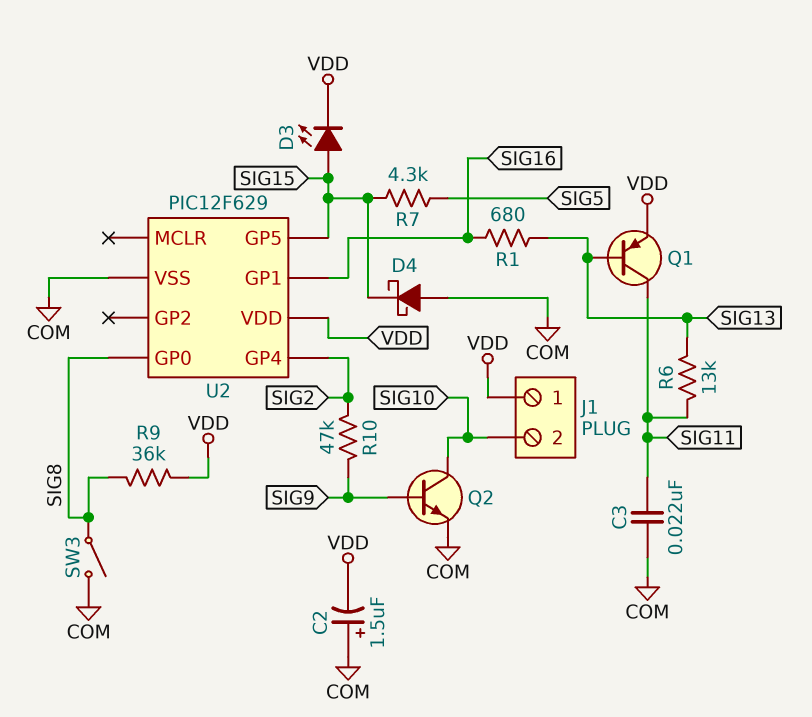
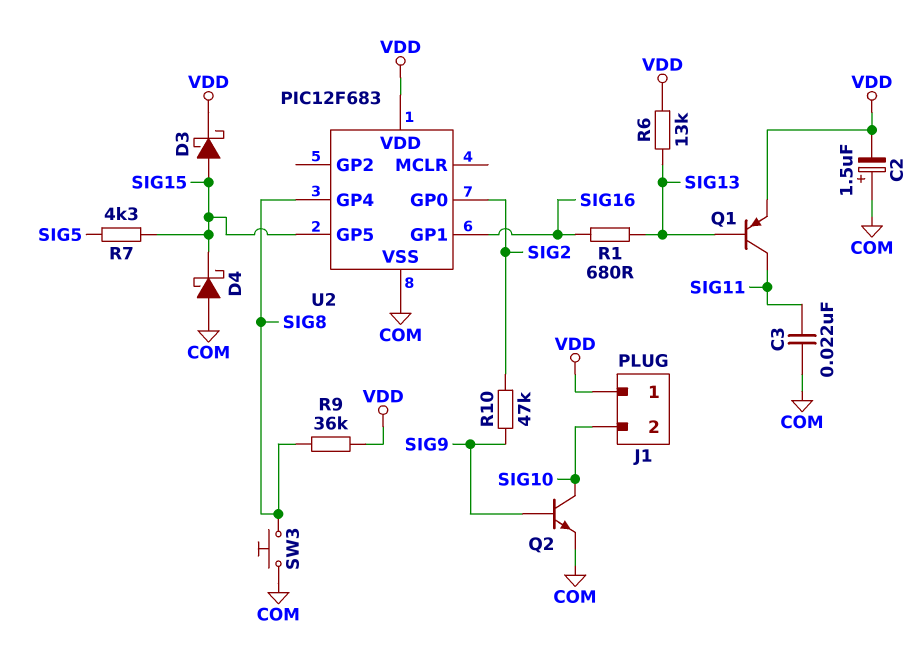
D3: LED (A SIG15, K VDD) -> schottky (A SIG15, K VDD)
R6: 13k (SIG11, SIG13) -> 13k (SIG13, VDD)
SW3: switch (COM, SIG8) -> button (COM, SIG8)
U2: PIC12F629 -> PIC12F683
U2 pin GP0: SIG8 -> SIG2
U2 pin GP4: SIG2 -> SIG8

